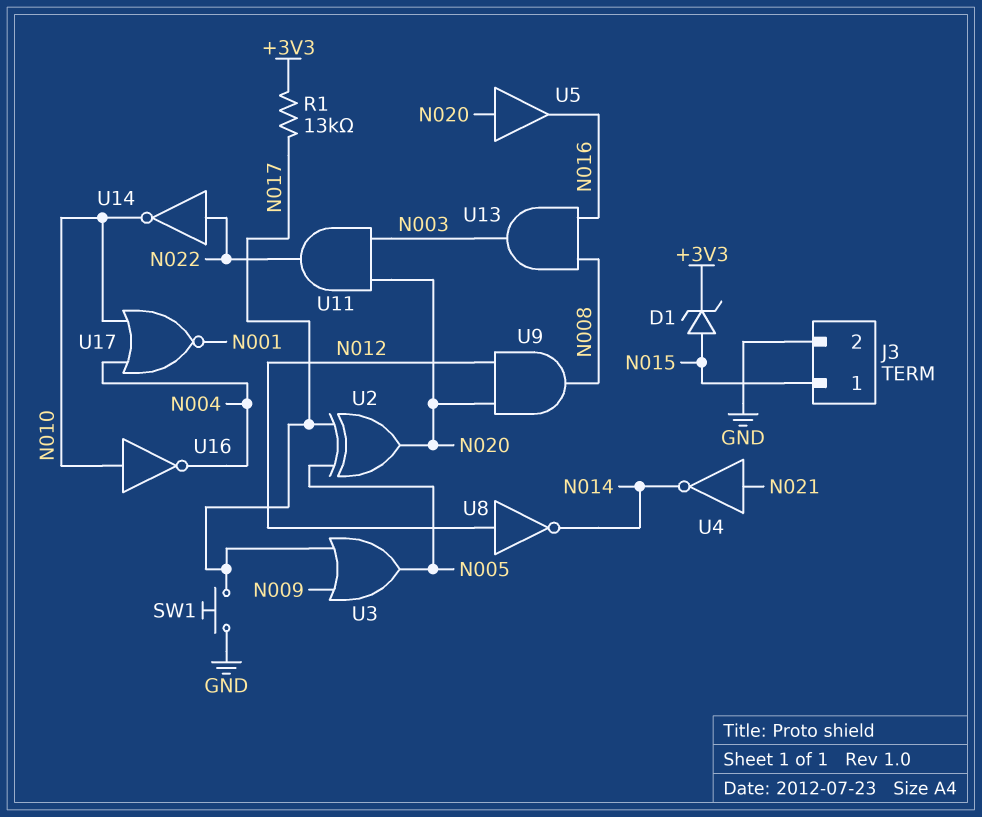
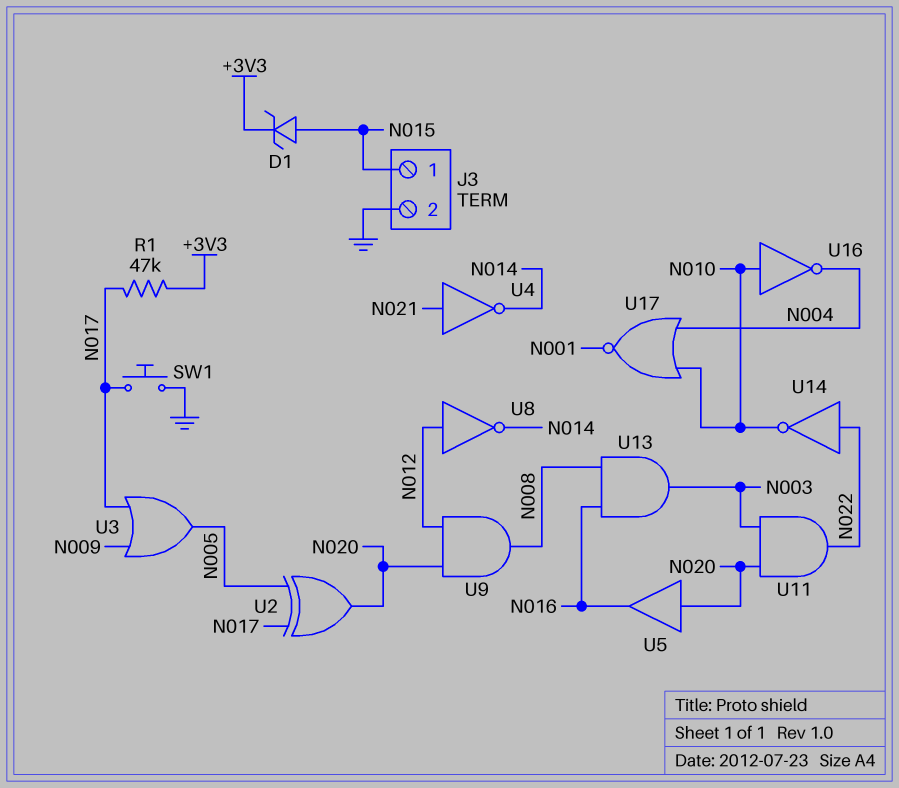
R1: 13k (+3V3, N017) -> 47k (+3V3, N017)

